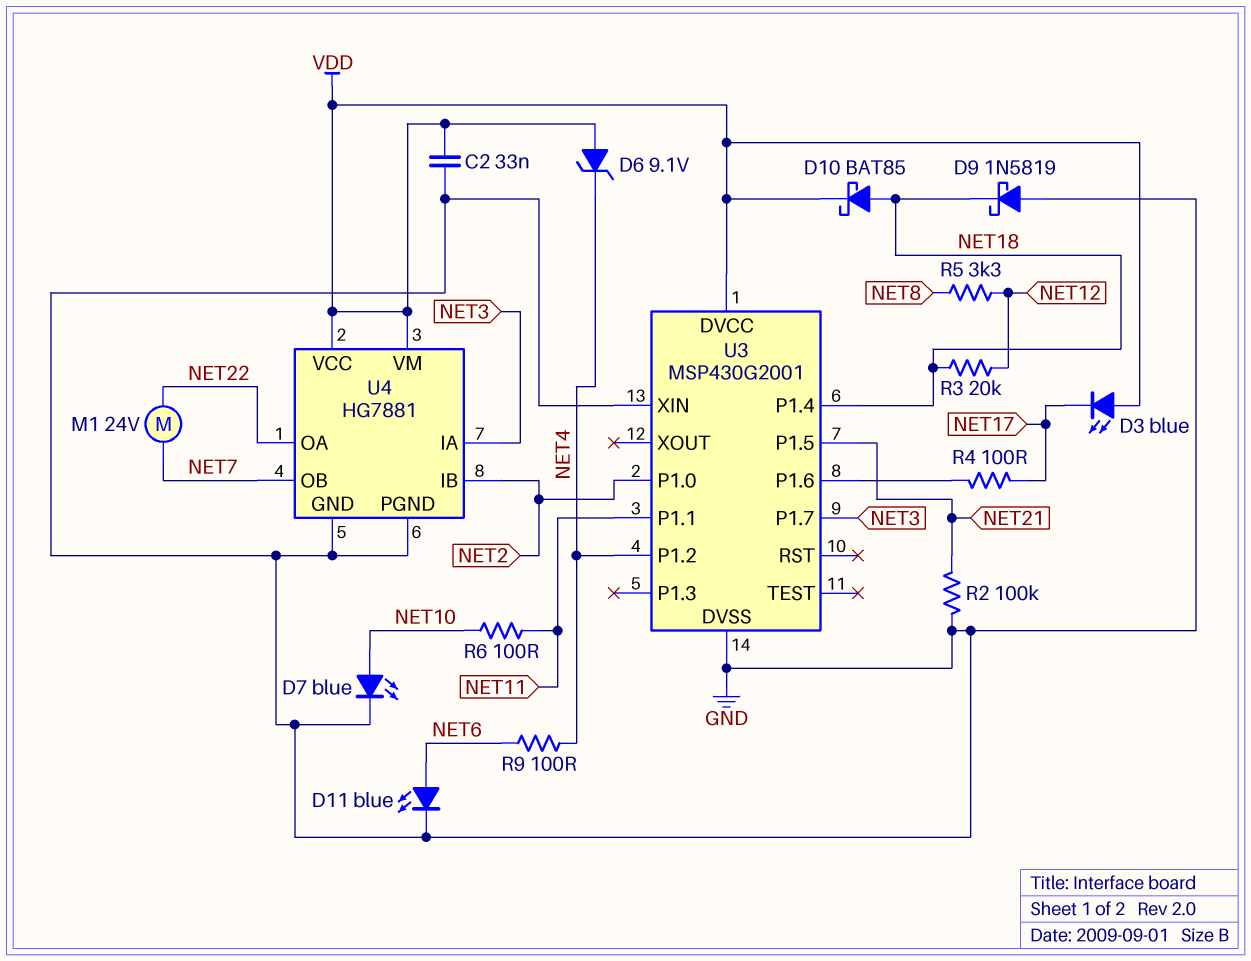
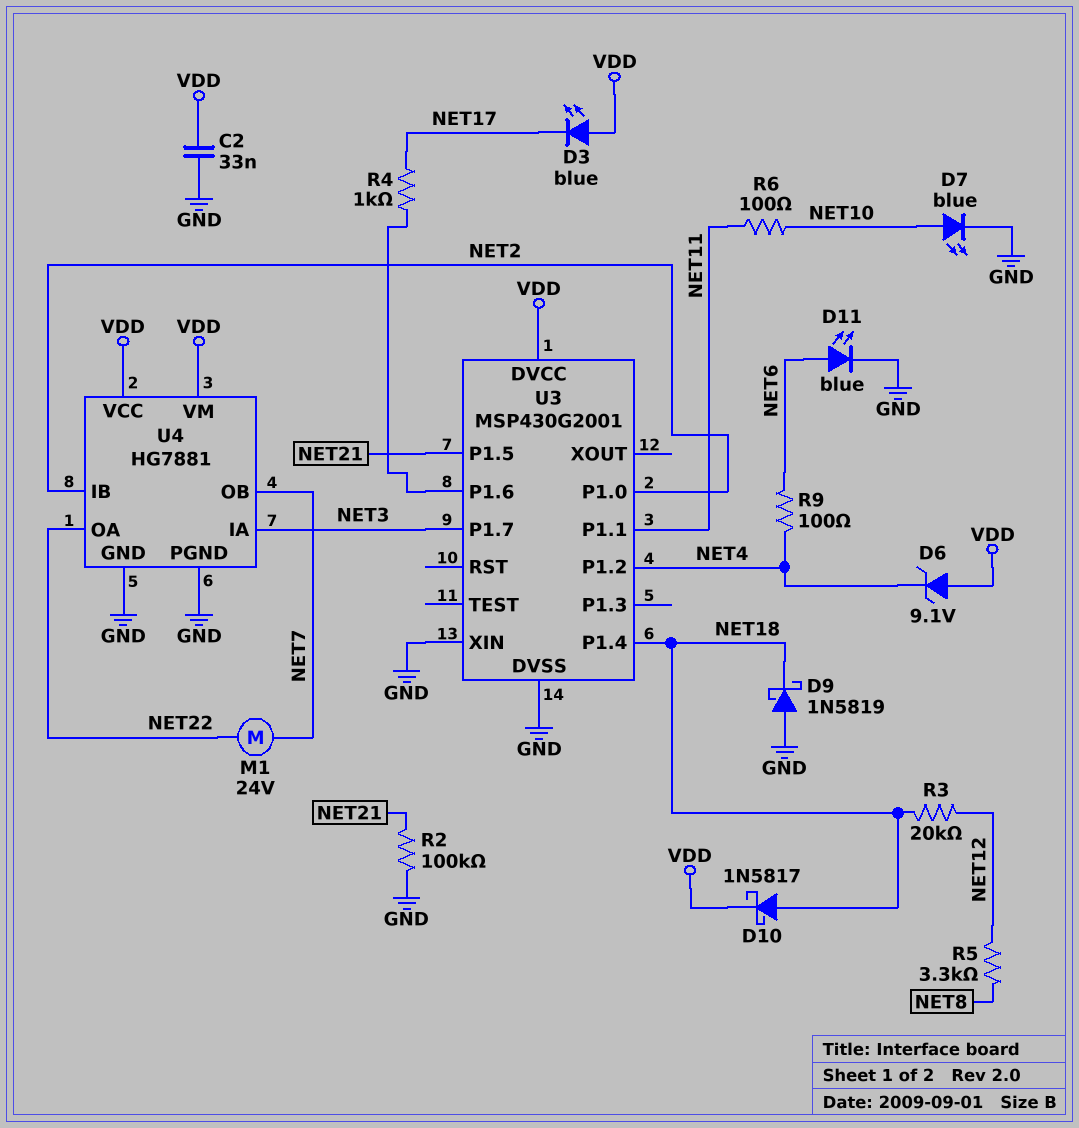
D10: schottky BAT85 (A NET18, K VDD) -> schottky 1N5817 (A NET18, K VDD)
R4: 100 (NET17, U3/P1.6) -> 1k (NET17, U3/P1.6)

